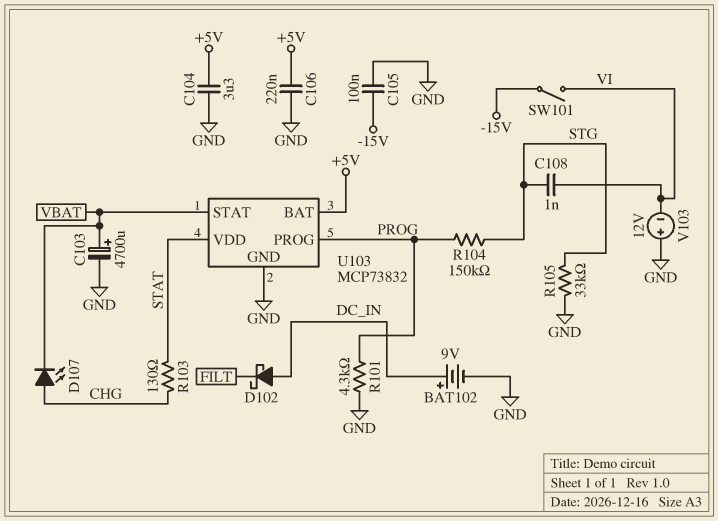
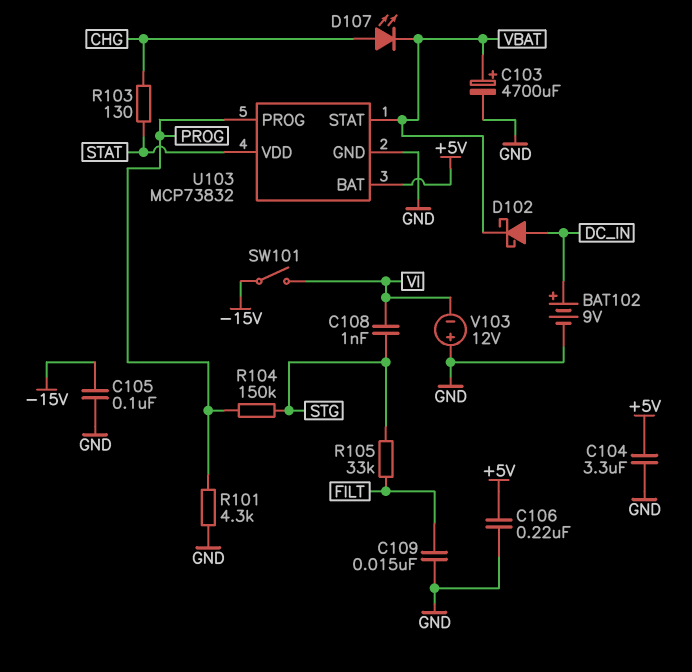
C109: none -> 15nF (FILT, GND)
D102: schottky (A DC_IN, K FILT) -> schottky (A DC_IN, K VBAT)
R105: 33k (GND, STG) -> 33k (FILT, STG)

